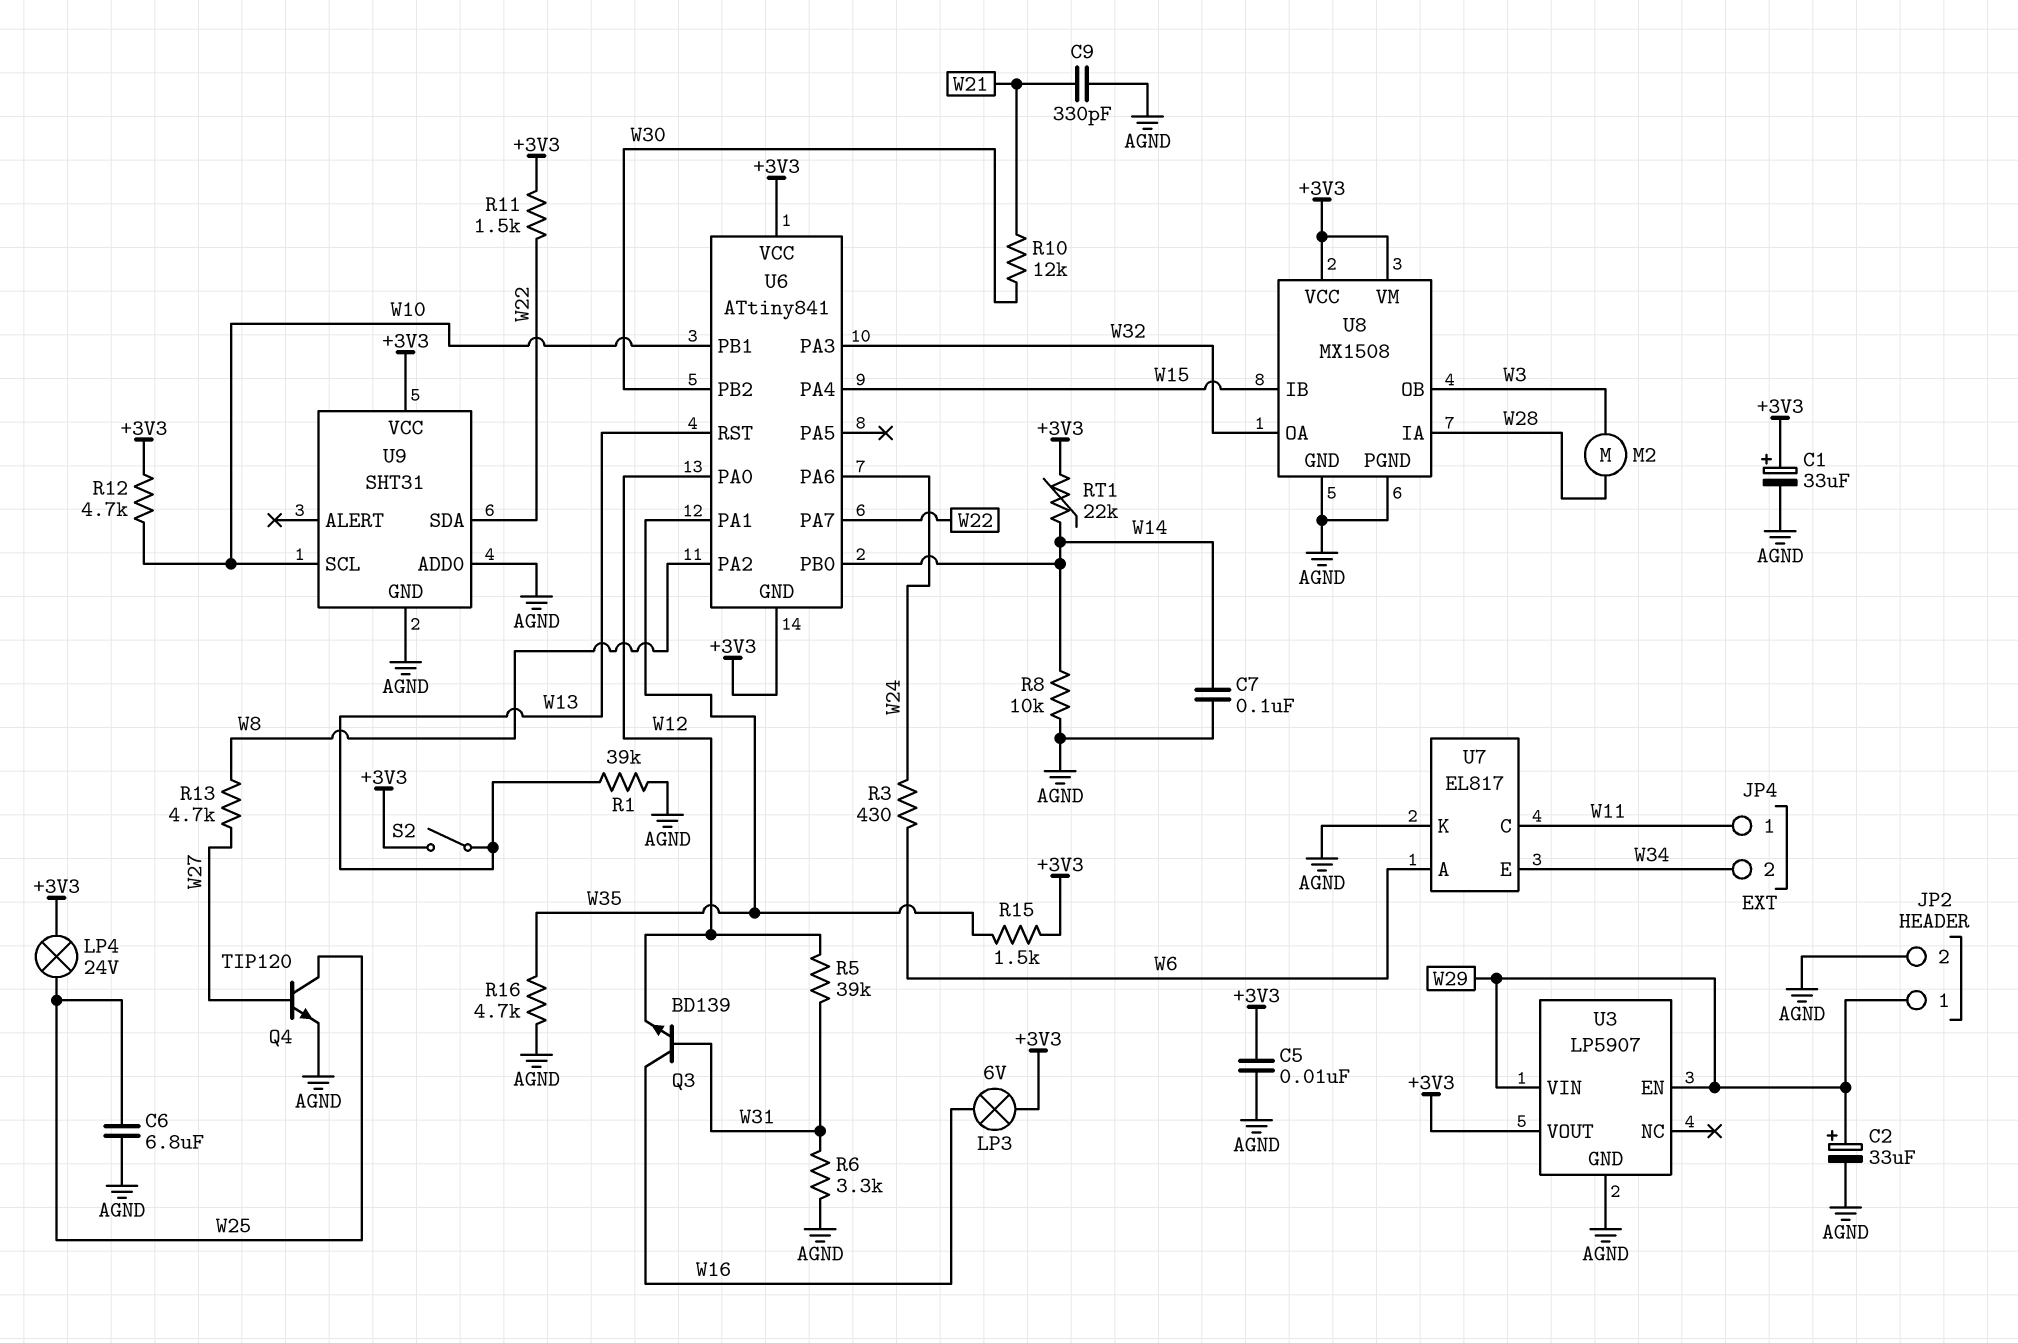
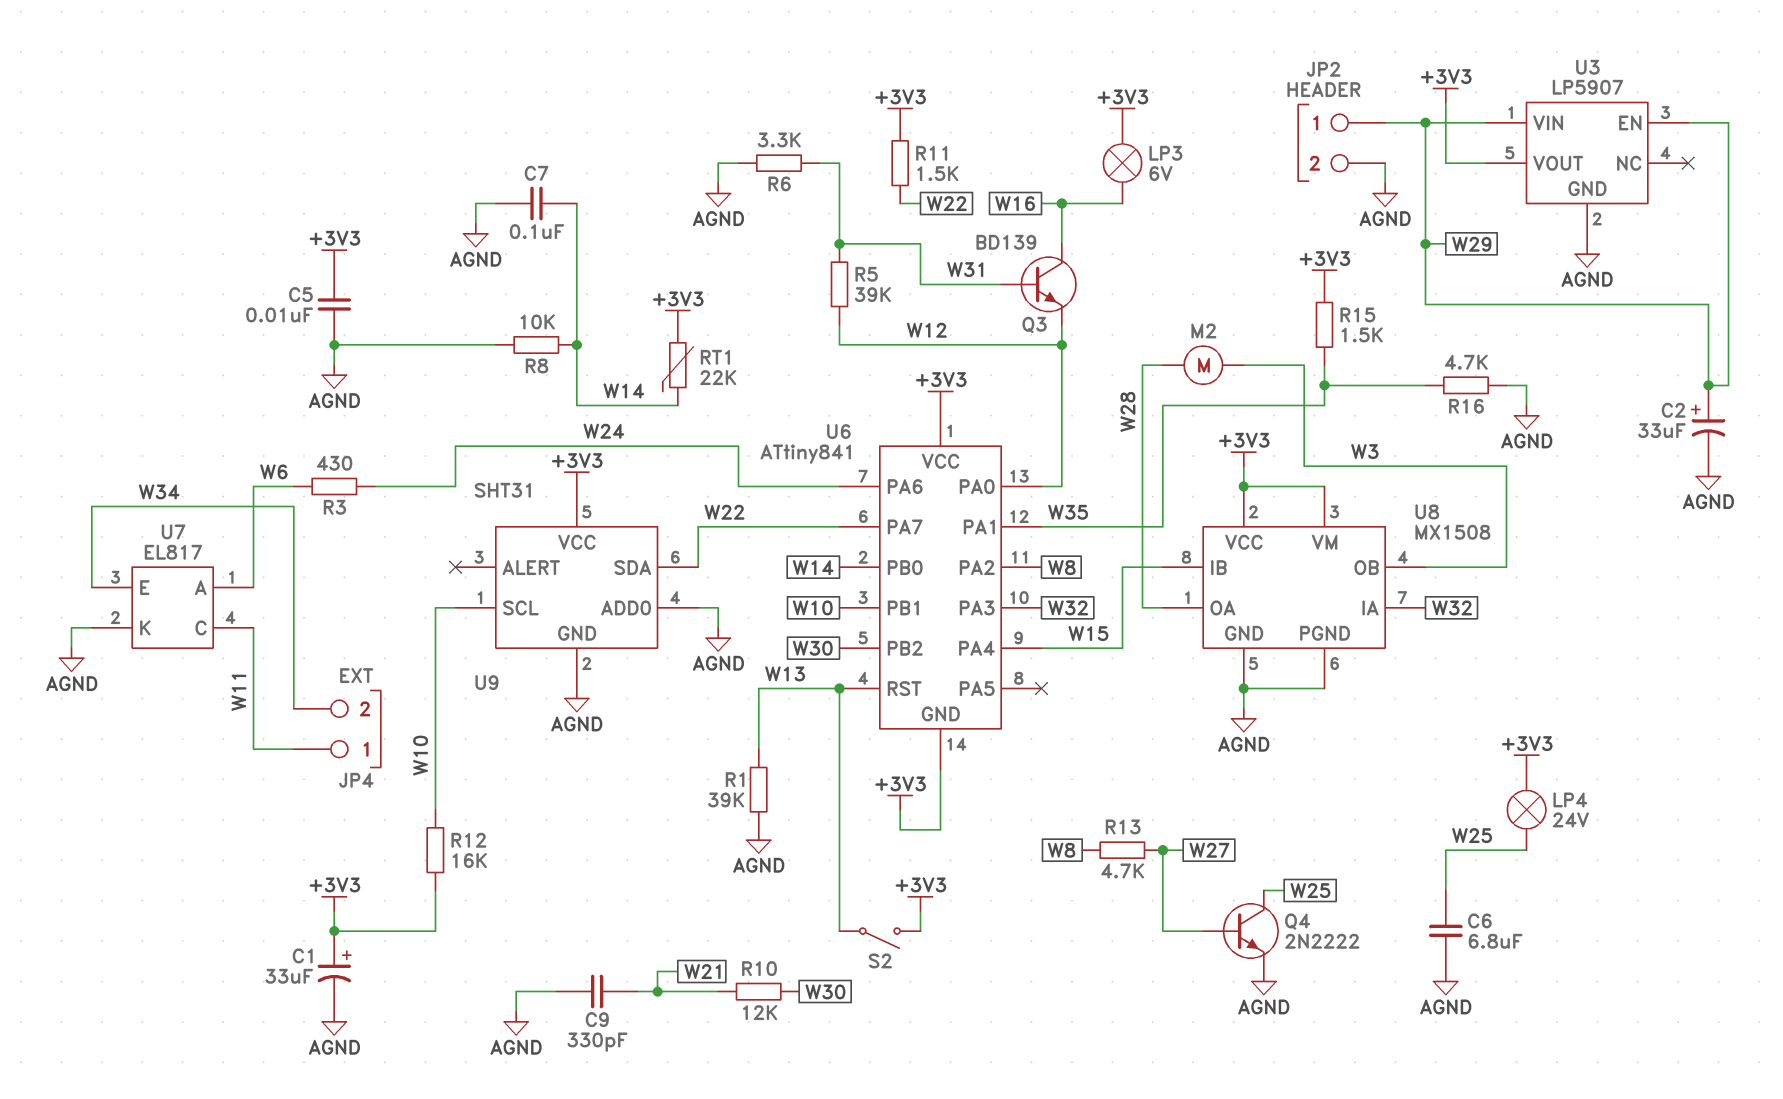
Q4: NPN TIP120 (B W27, C W25, E AGND) -> NPN 2N2222 (B W27, C W25, E AGND)
R12: 4.7k (+3V3, W10) -> 16k (+3V3, W10)
U8 pin IA: W28 -> W32
U8 pin OA: W32 -> W28

